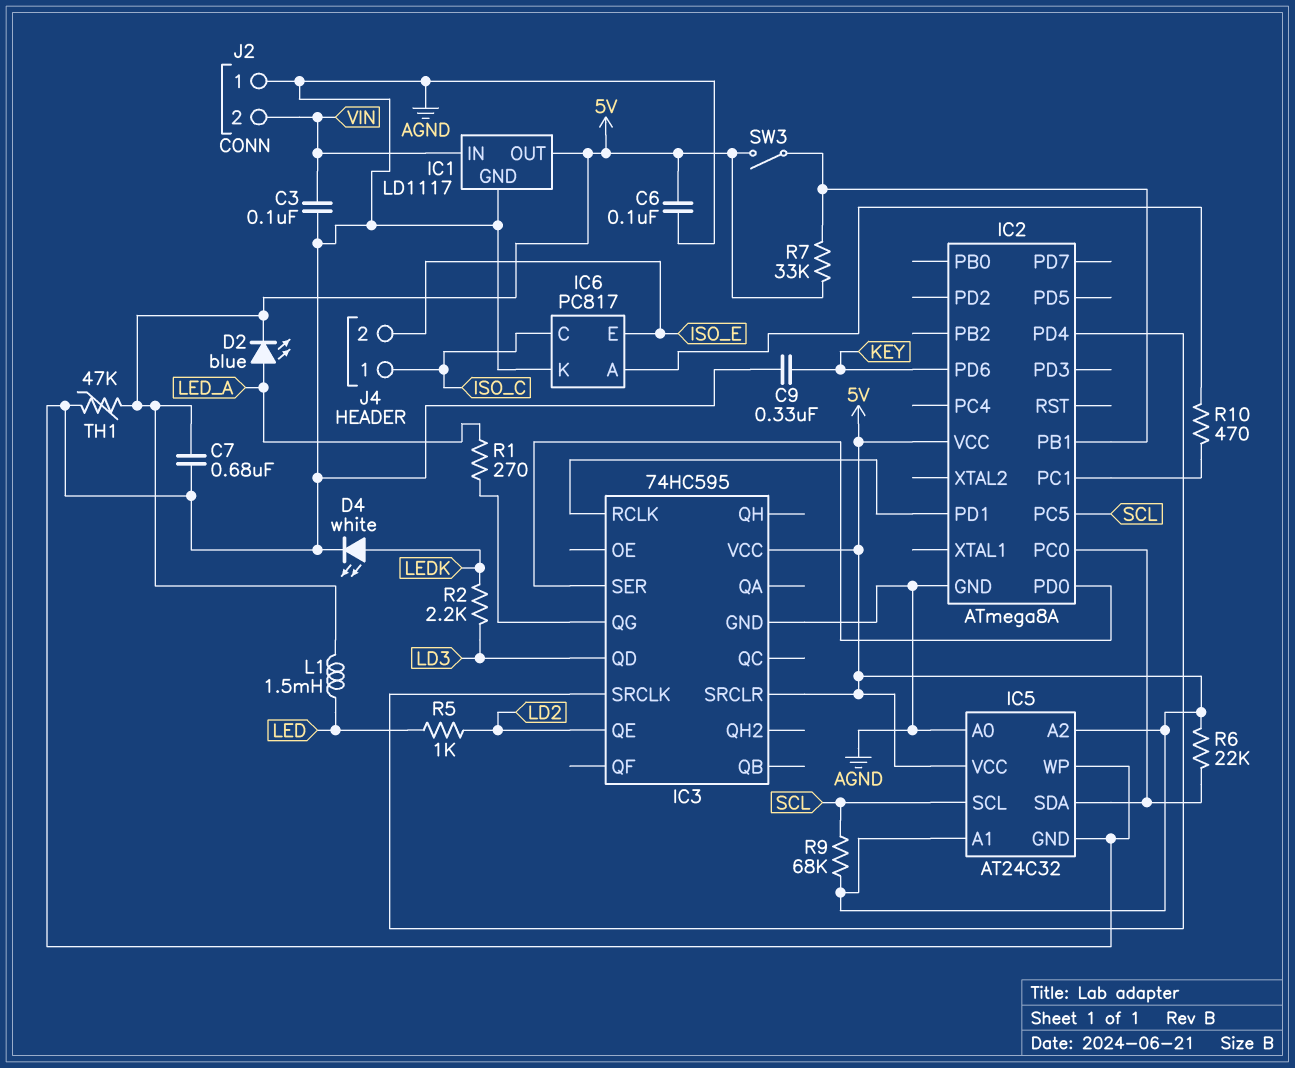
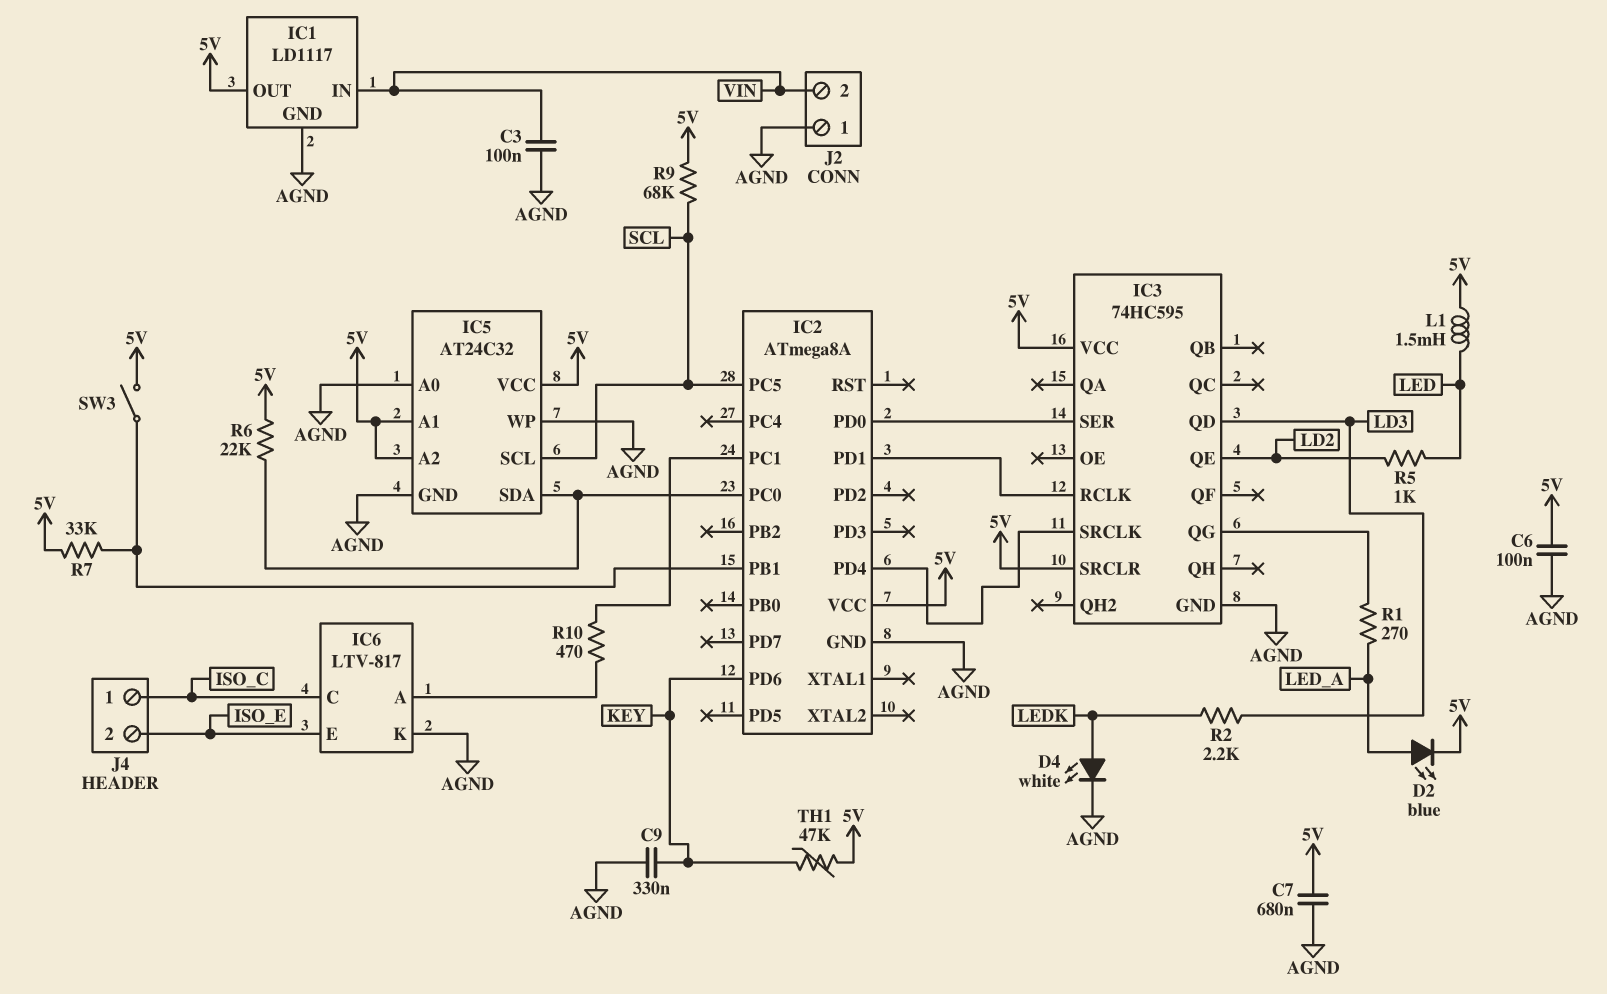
IC6: PC817 -> LTV-817
TH1: 47k (5V, AGND) -> 47k (5V, KEY)

